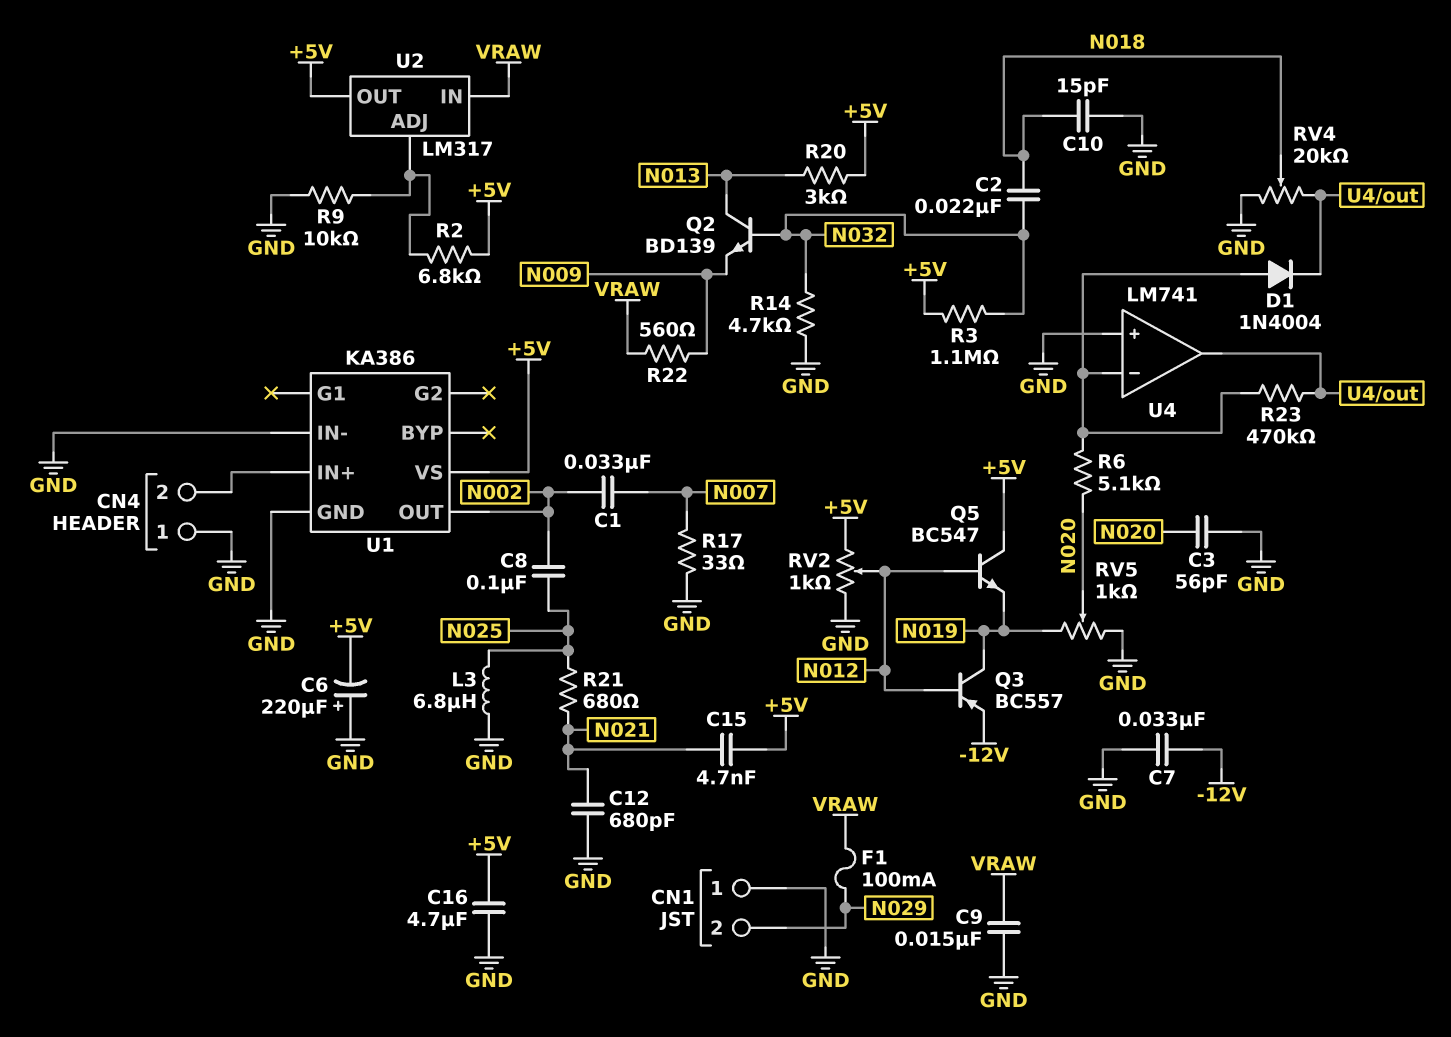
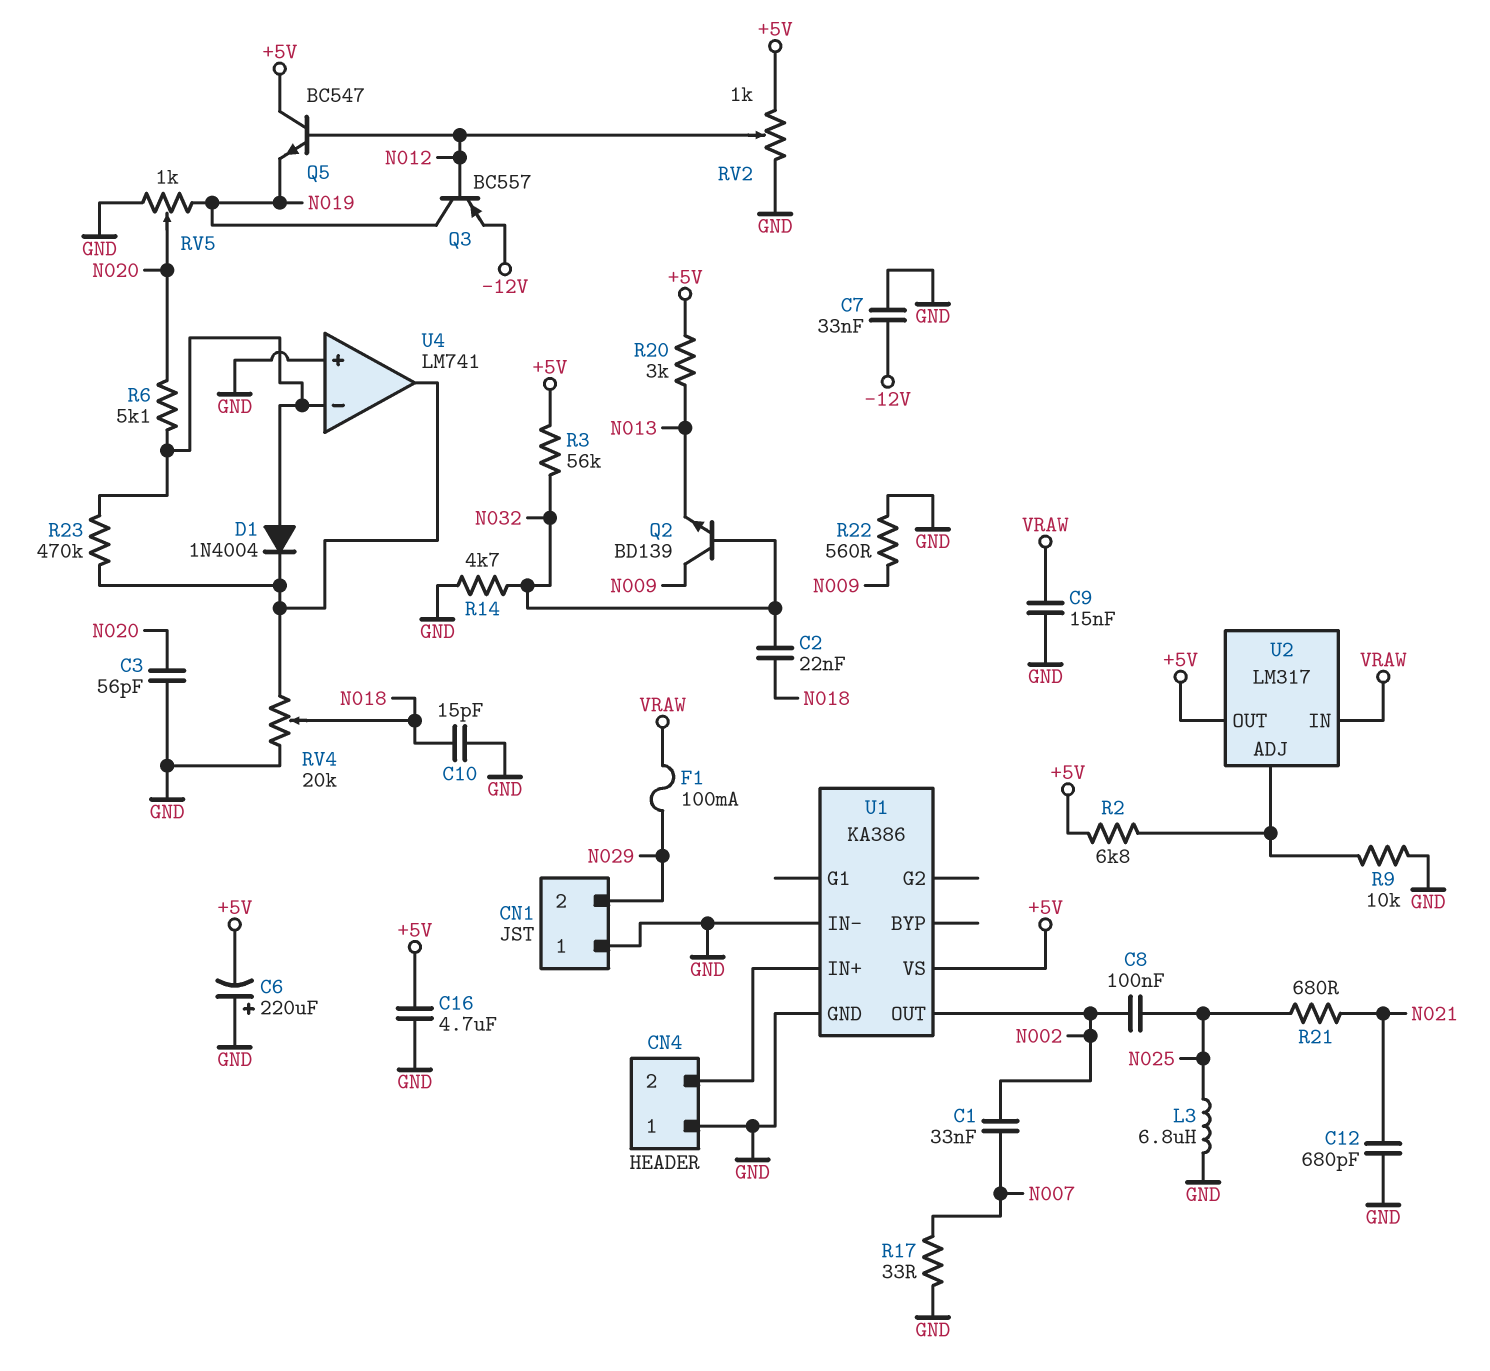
C15: 4.7nF (+5V, N021) -> none
Q2: NPN BD139 (B N032, C N013, E N009) -> NPN BD139 (B N032, C N009, E N013)
R3: 1.1M (+5V, N032) -> 56k (+5V, N032)
R22: 560 (N009, VRAW) -> 560 (GND, N009)

